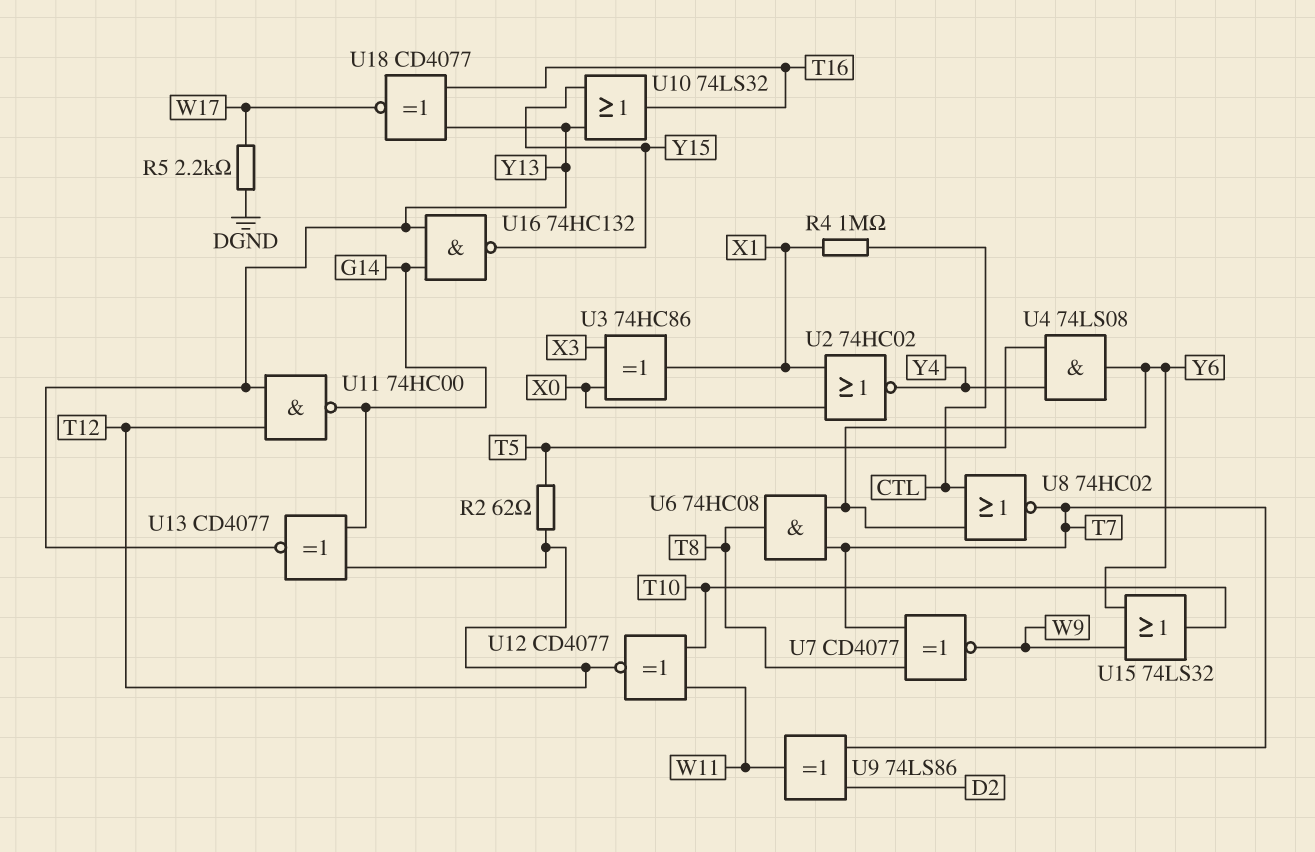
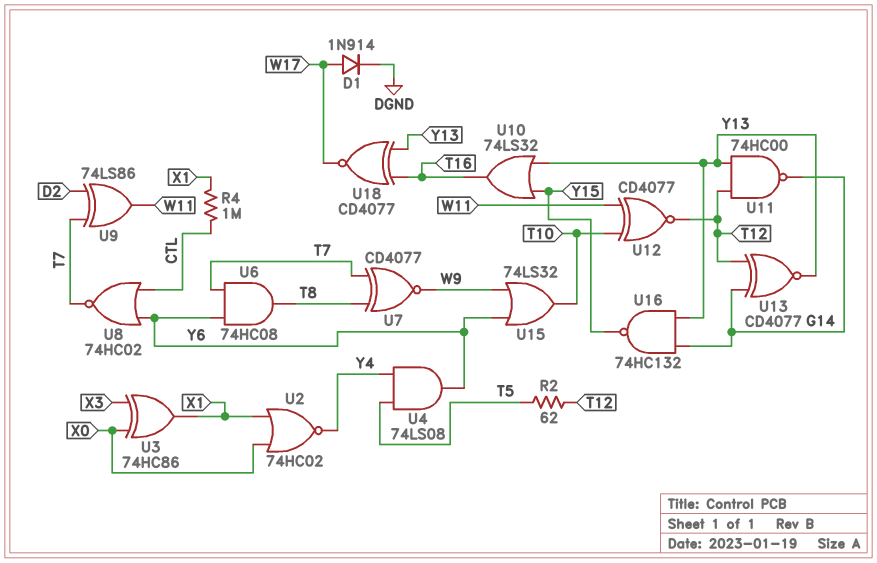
D1: none -> diode 1N914 (A W17, K DGND)
R5: 2.2k (DGND, W17) -> none

